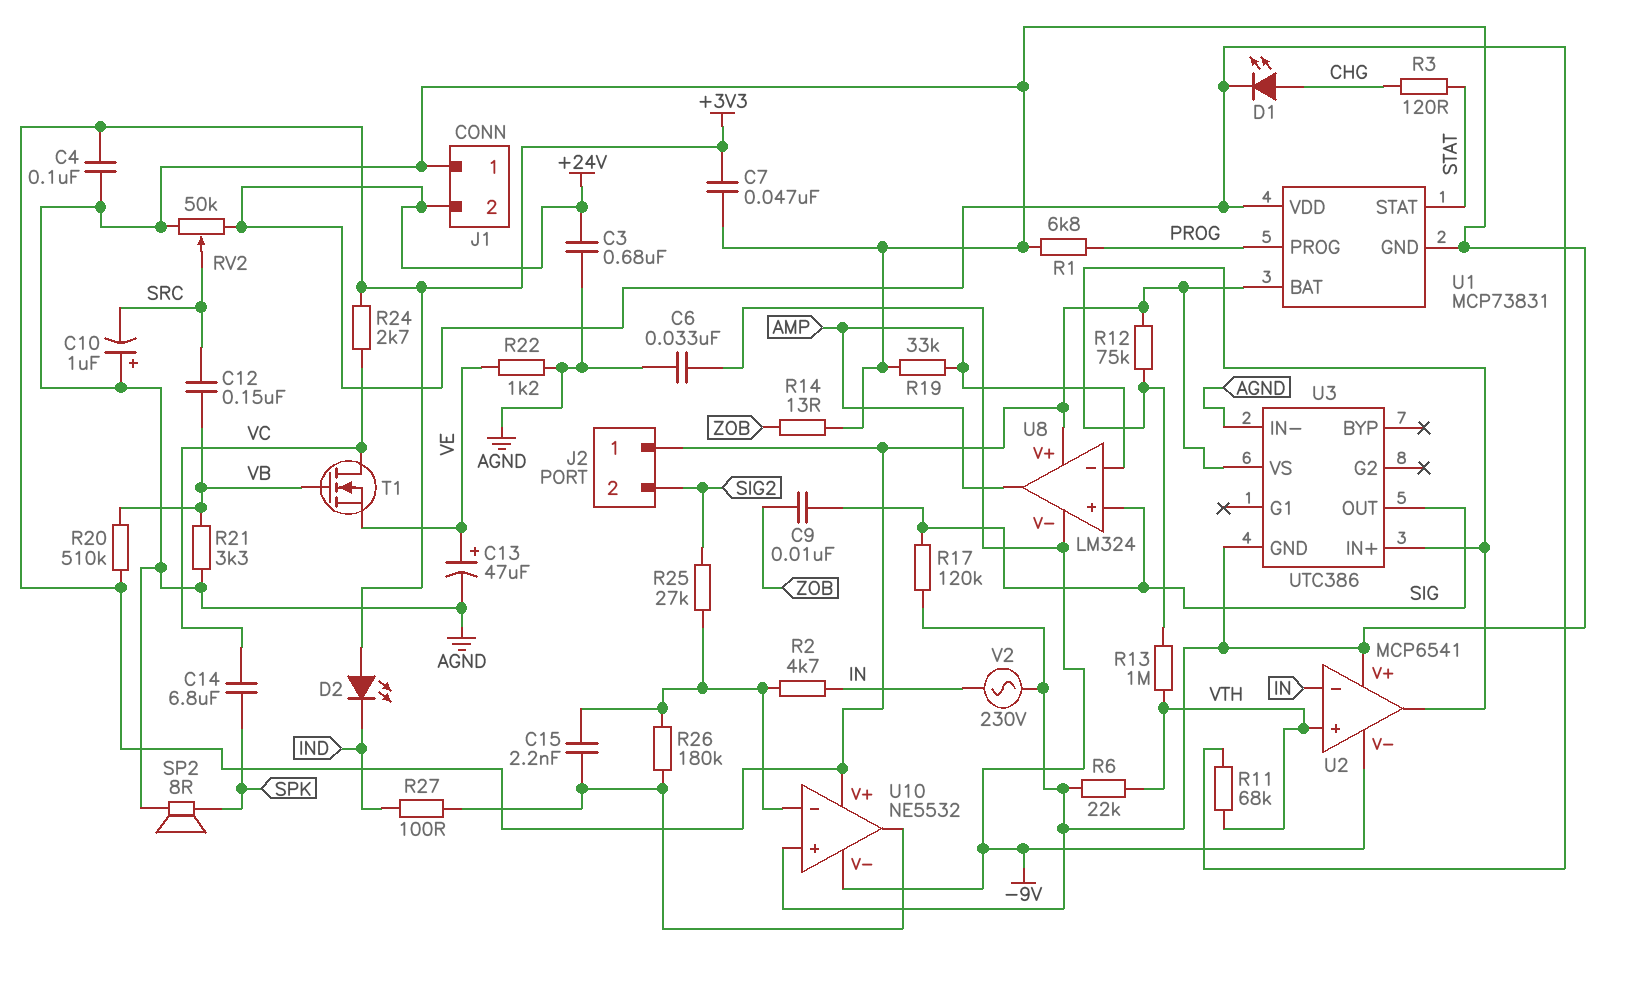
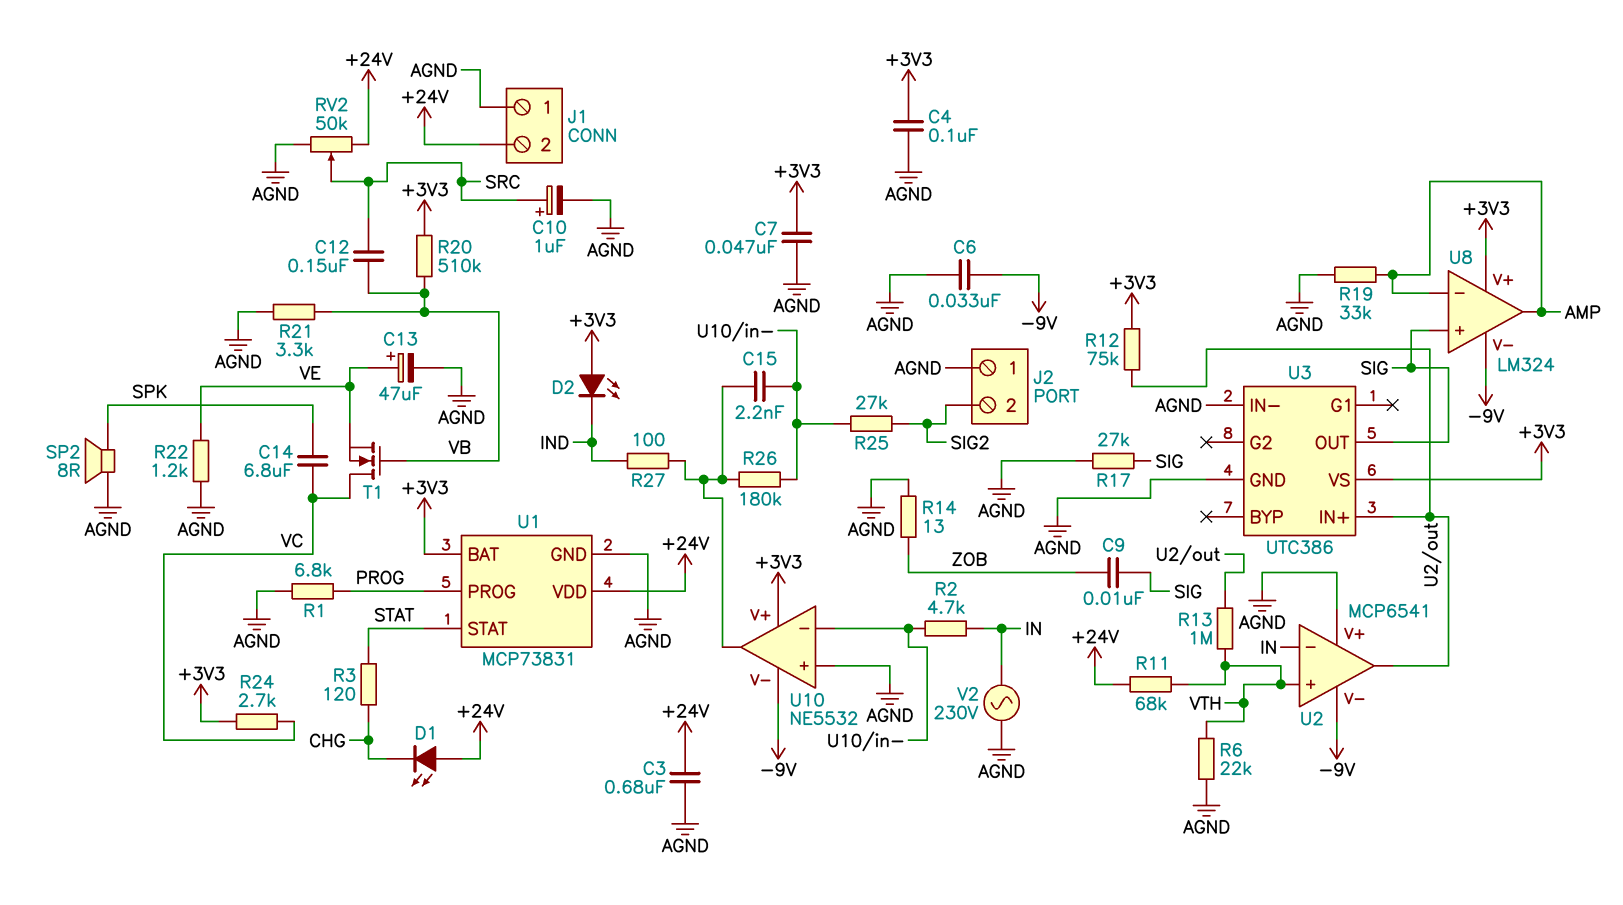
C10: 1uF (plus AGND, minus SRC) -> 1uF (plus SRC, minus AGND)
D1: LED (A CHG, K +24V) -> LED (A +24V, K CHG)
J2 pin 1: +3V3 -> AGND
R17: 120k (AGND, SIG) -> 27k (AGND, SIG)

